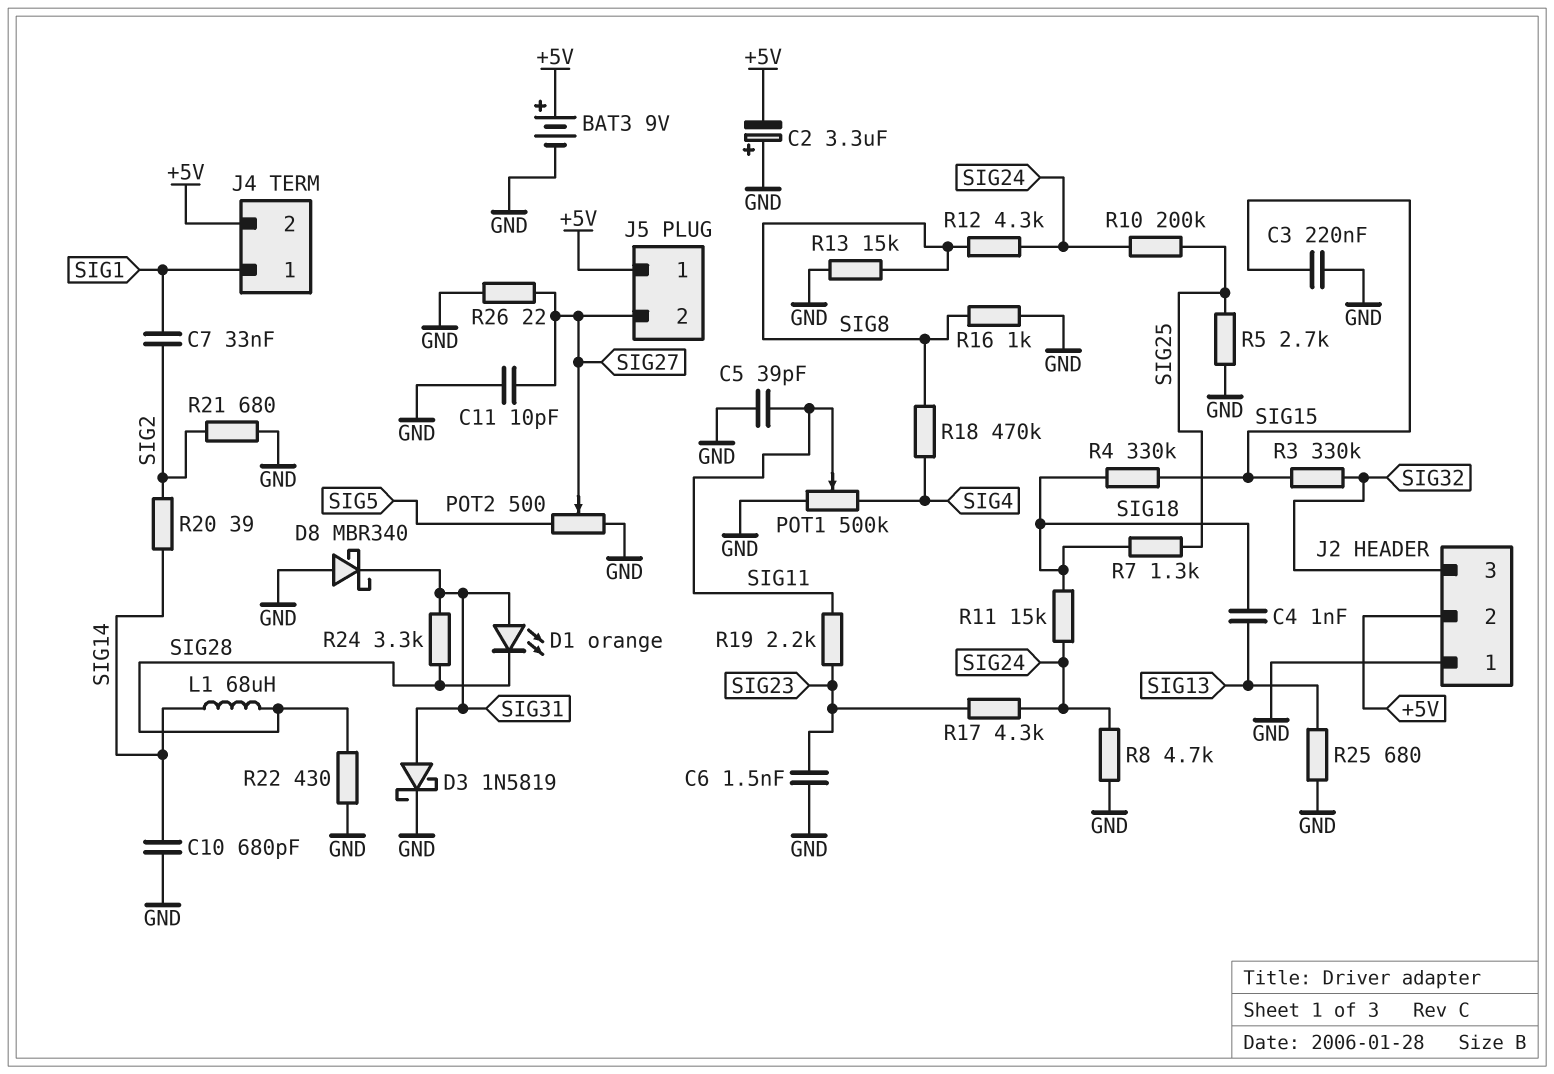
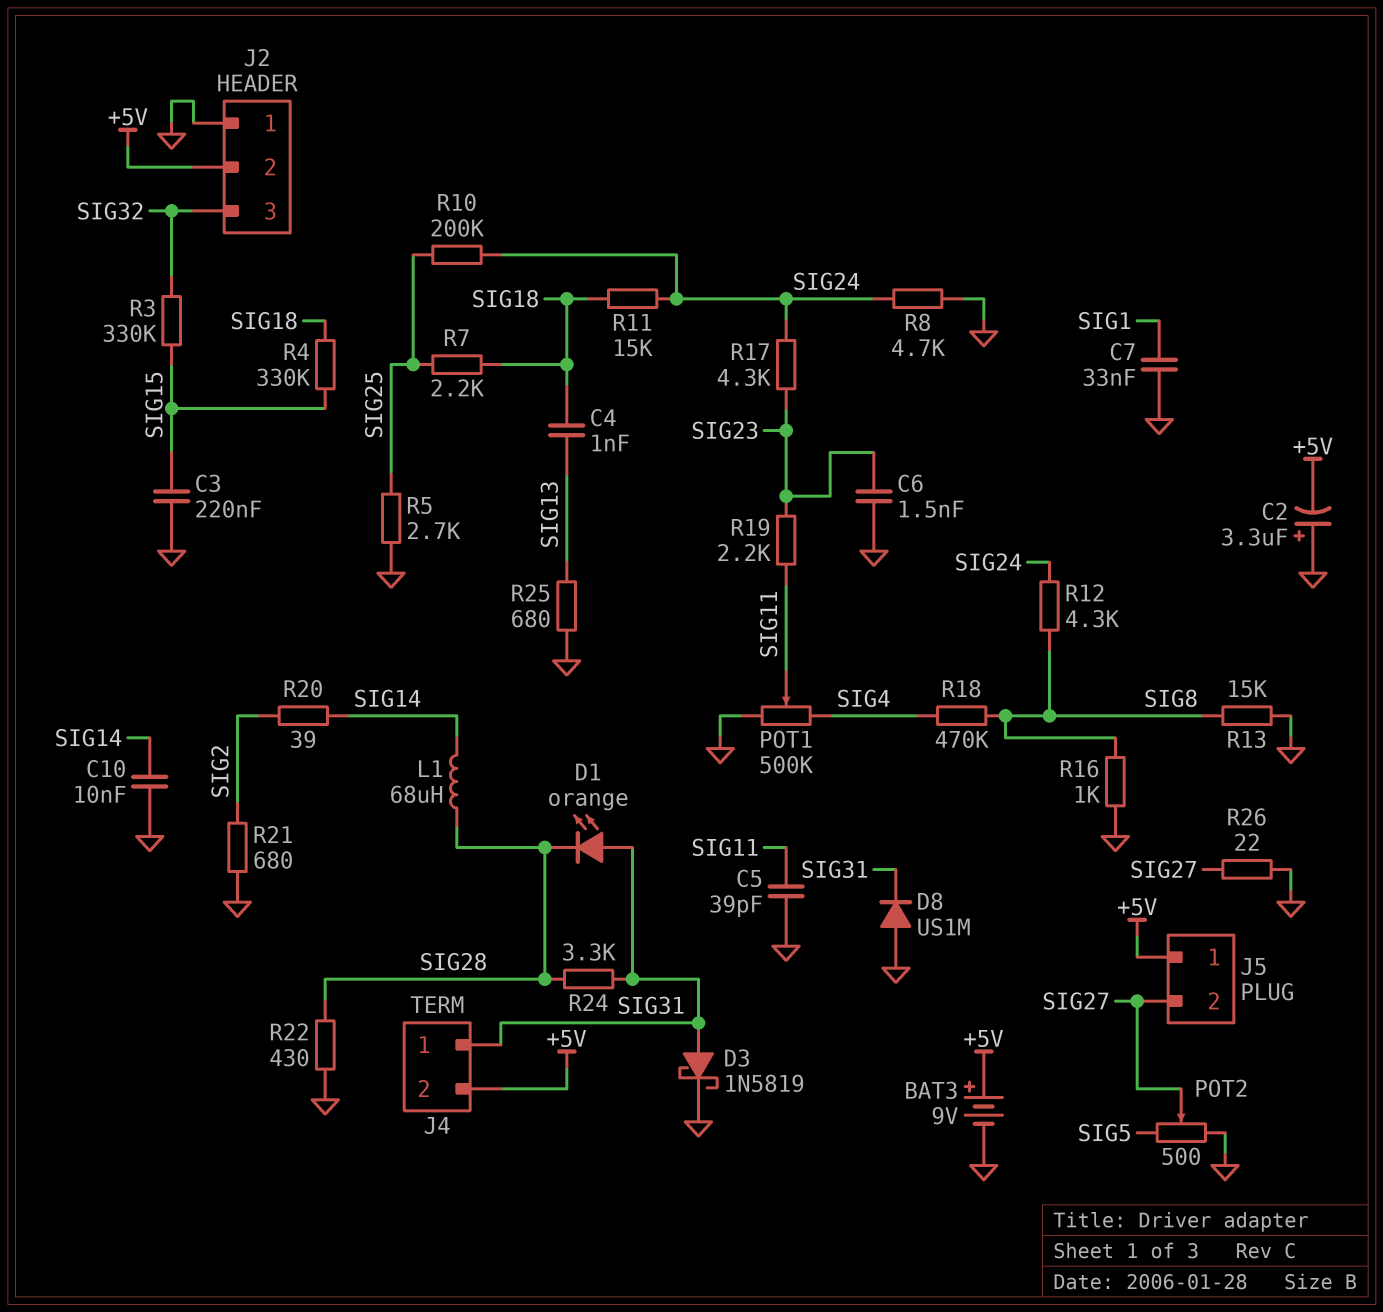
C7: 33nF (SIG1, SIG2) -> 33nF (GND, SIG1)
C10: 680pF (GND, SIG14) -> 10nF (GND, SIG14)
C11: 10pF (GND, SIG27) -> none
D8: schottky MBR340 (A GND, K SIG31) -> diode US1M (A GND, K SIG31)
J4 pin 1: SIG1 -> SIG31
R7: 1.3k (SIG18, SIG25) -> 2.2k (SIG18, SIG25)

